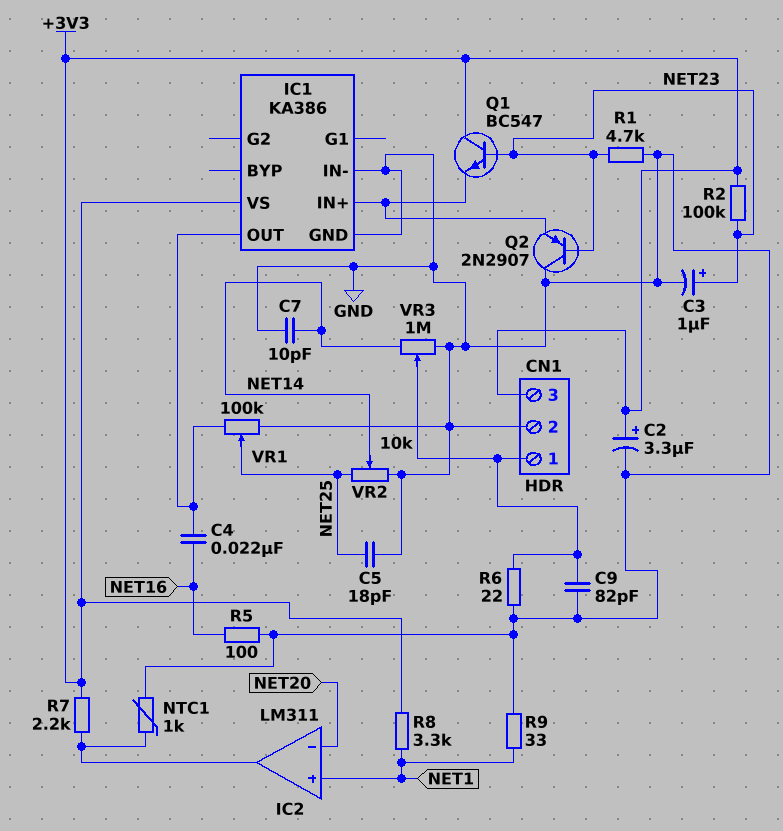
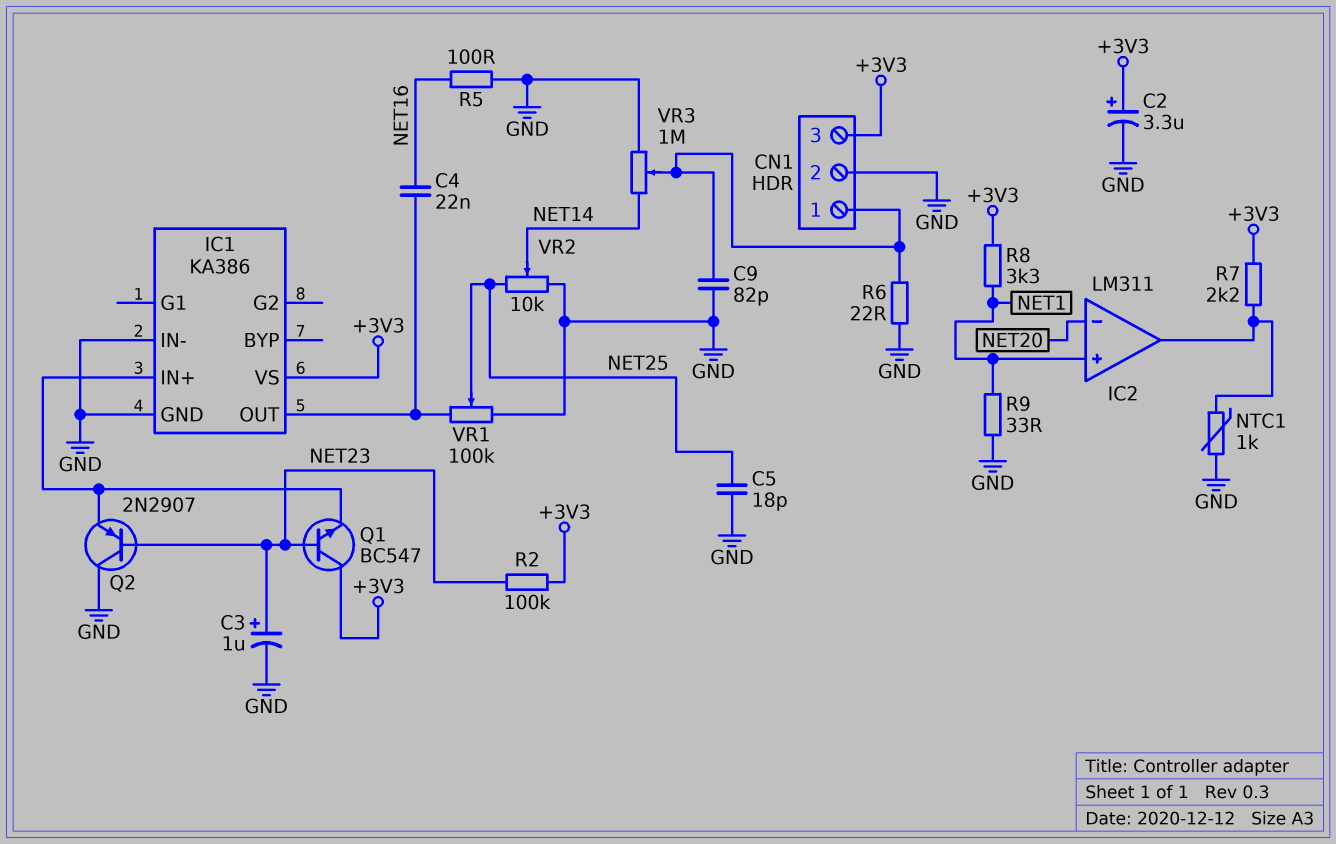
C7: 10pF (GND, NET14) -> none
R1: 4.7k (GND, NET23) -> none

